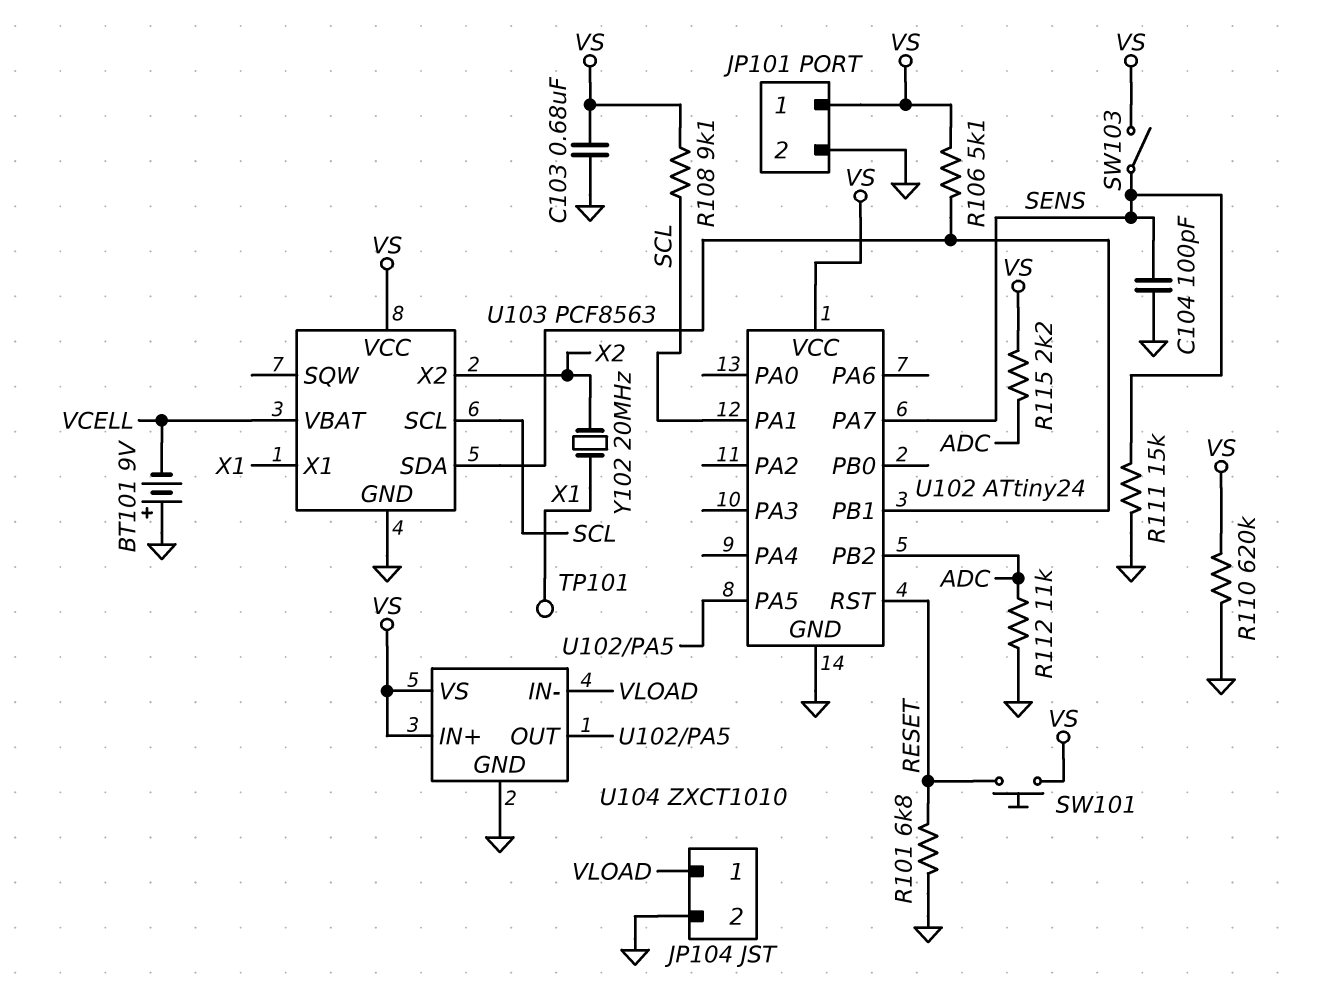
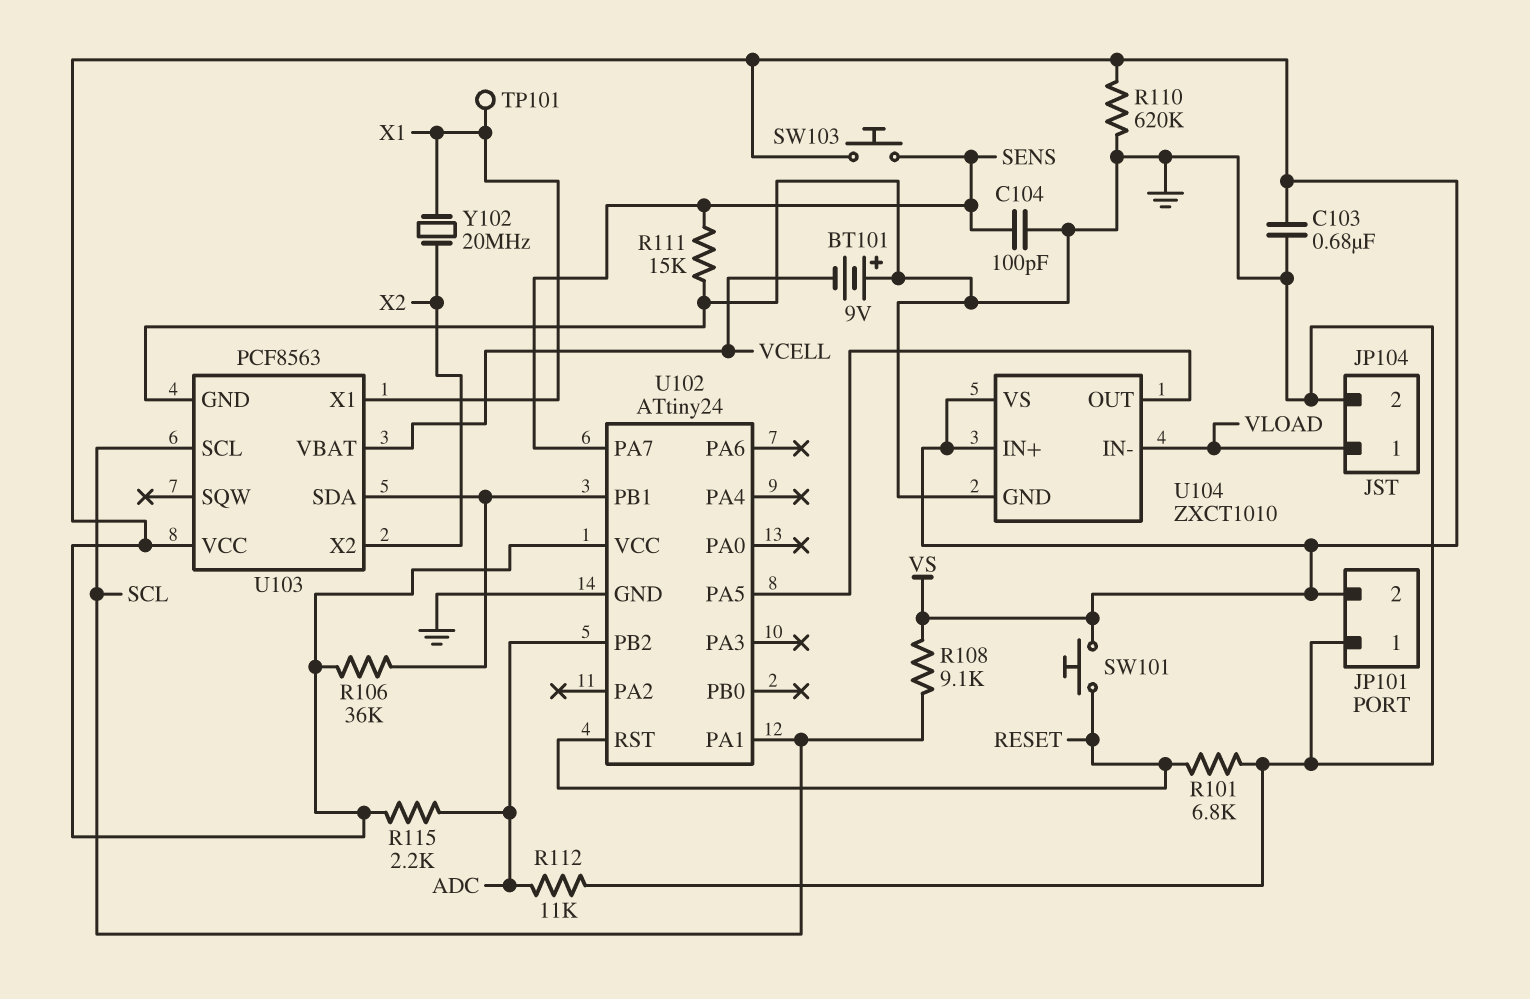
JP101 pin 1: VS -> GND
JP101 pin 2: GND -> VS
R106: 5.1k (U102/PB1, VS) -> 36k (U102/PB1, VS)
SW103: switch (SENS, VS) -> button (SENS, VS)

